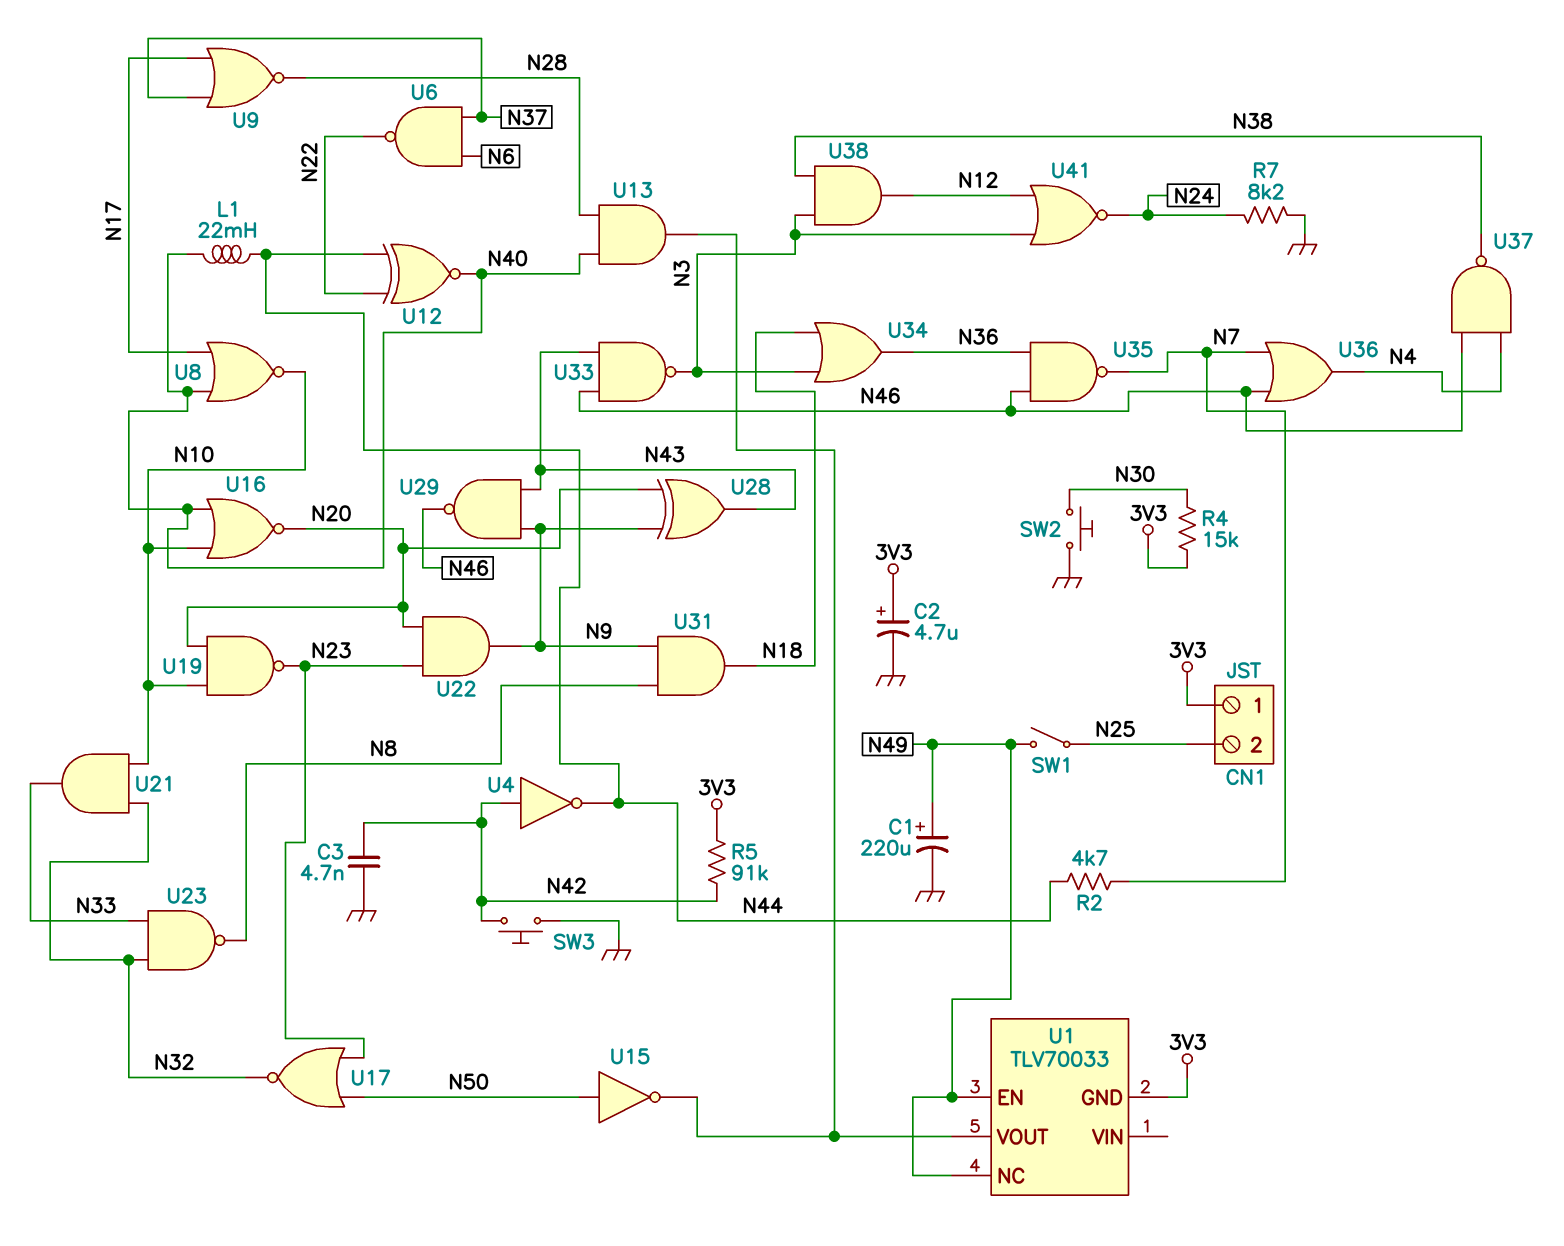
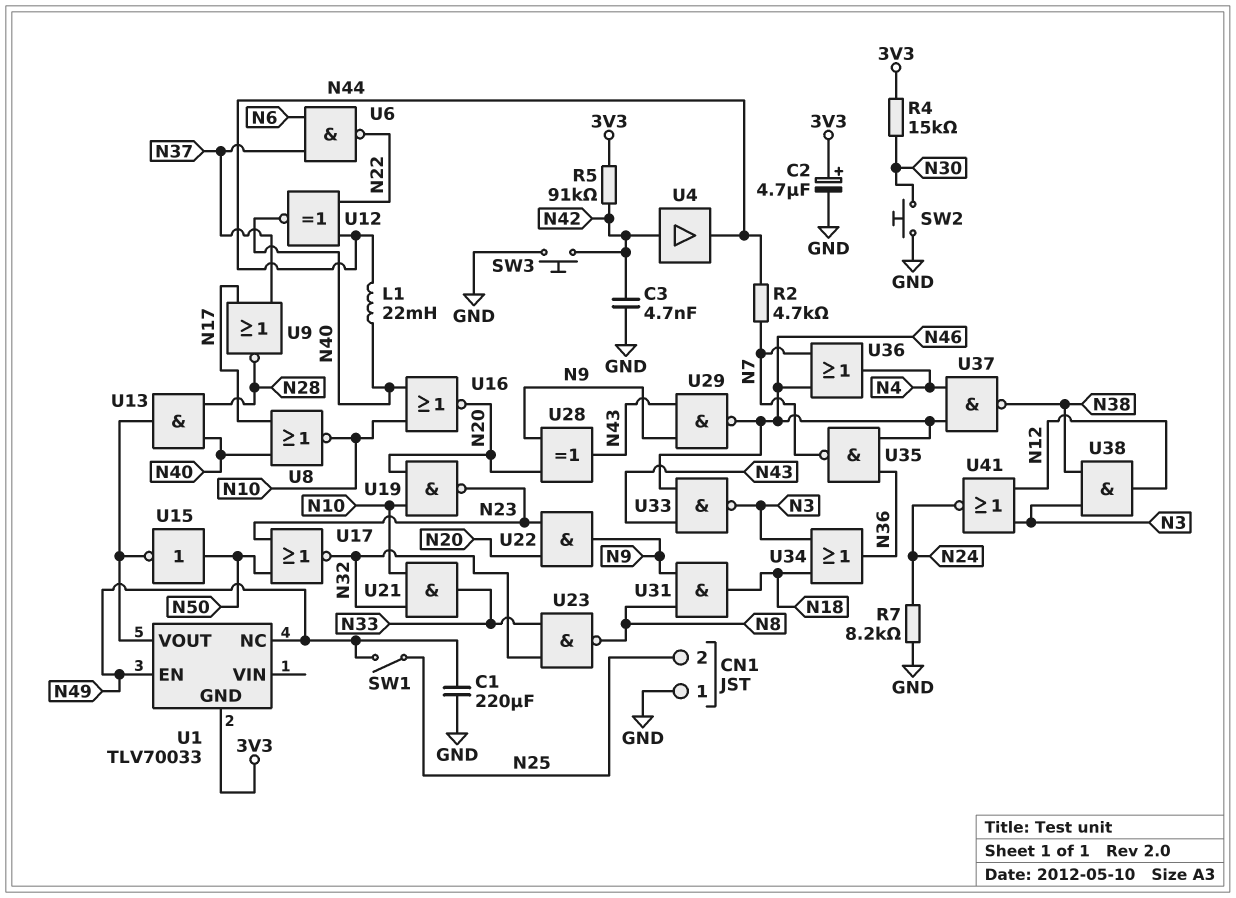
C1: 220uF (plus N49, minus GND) -> 220uF (GND, N49)
CN1 pin 1: 3V3 -> GND
U4: NOT (in N42, out N44) -> buffer (in N42, out N44)

